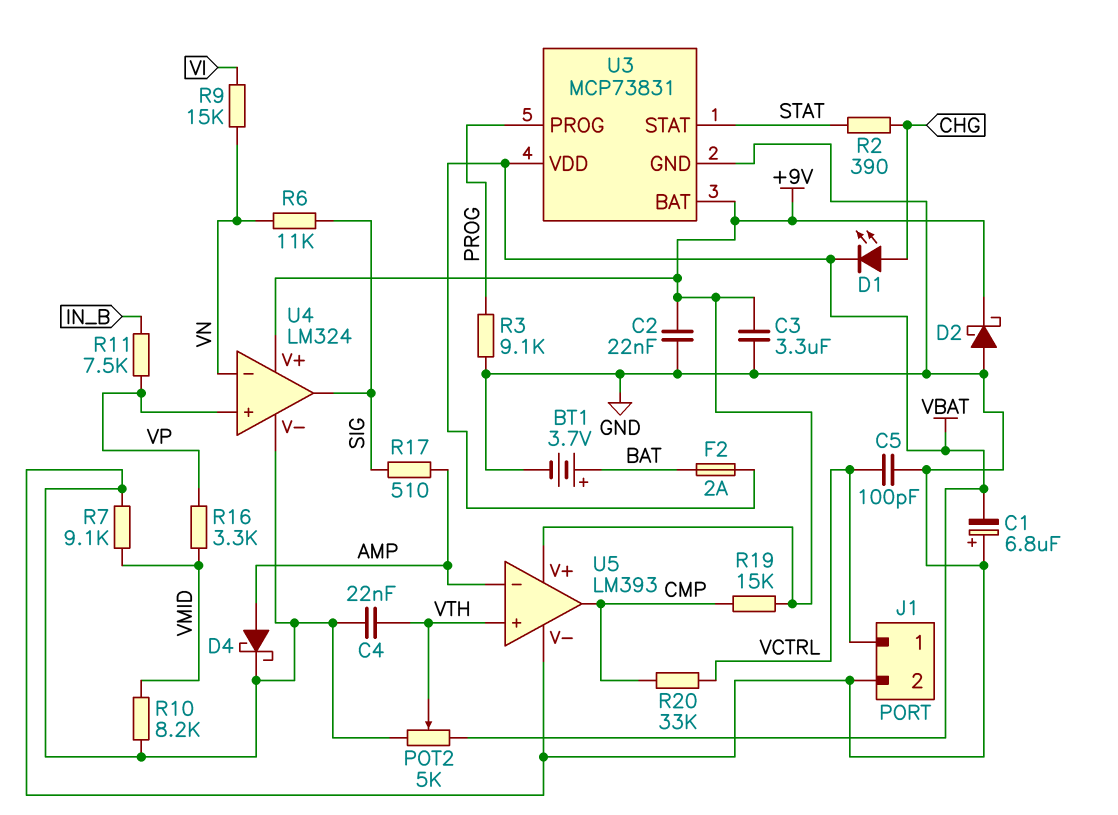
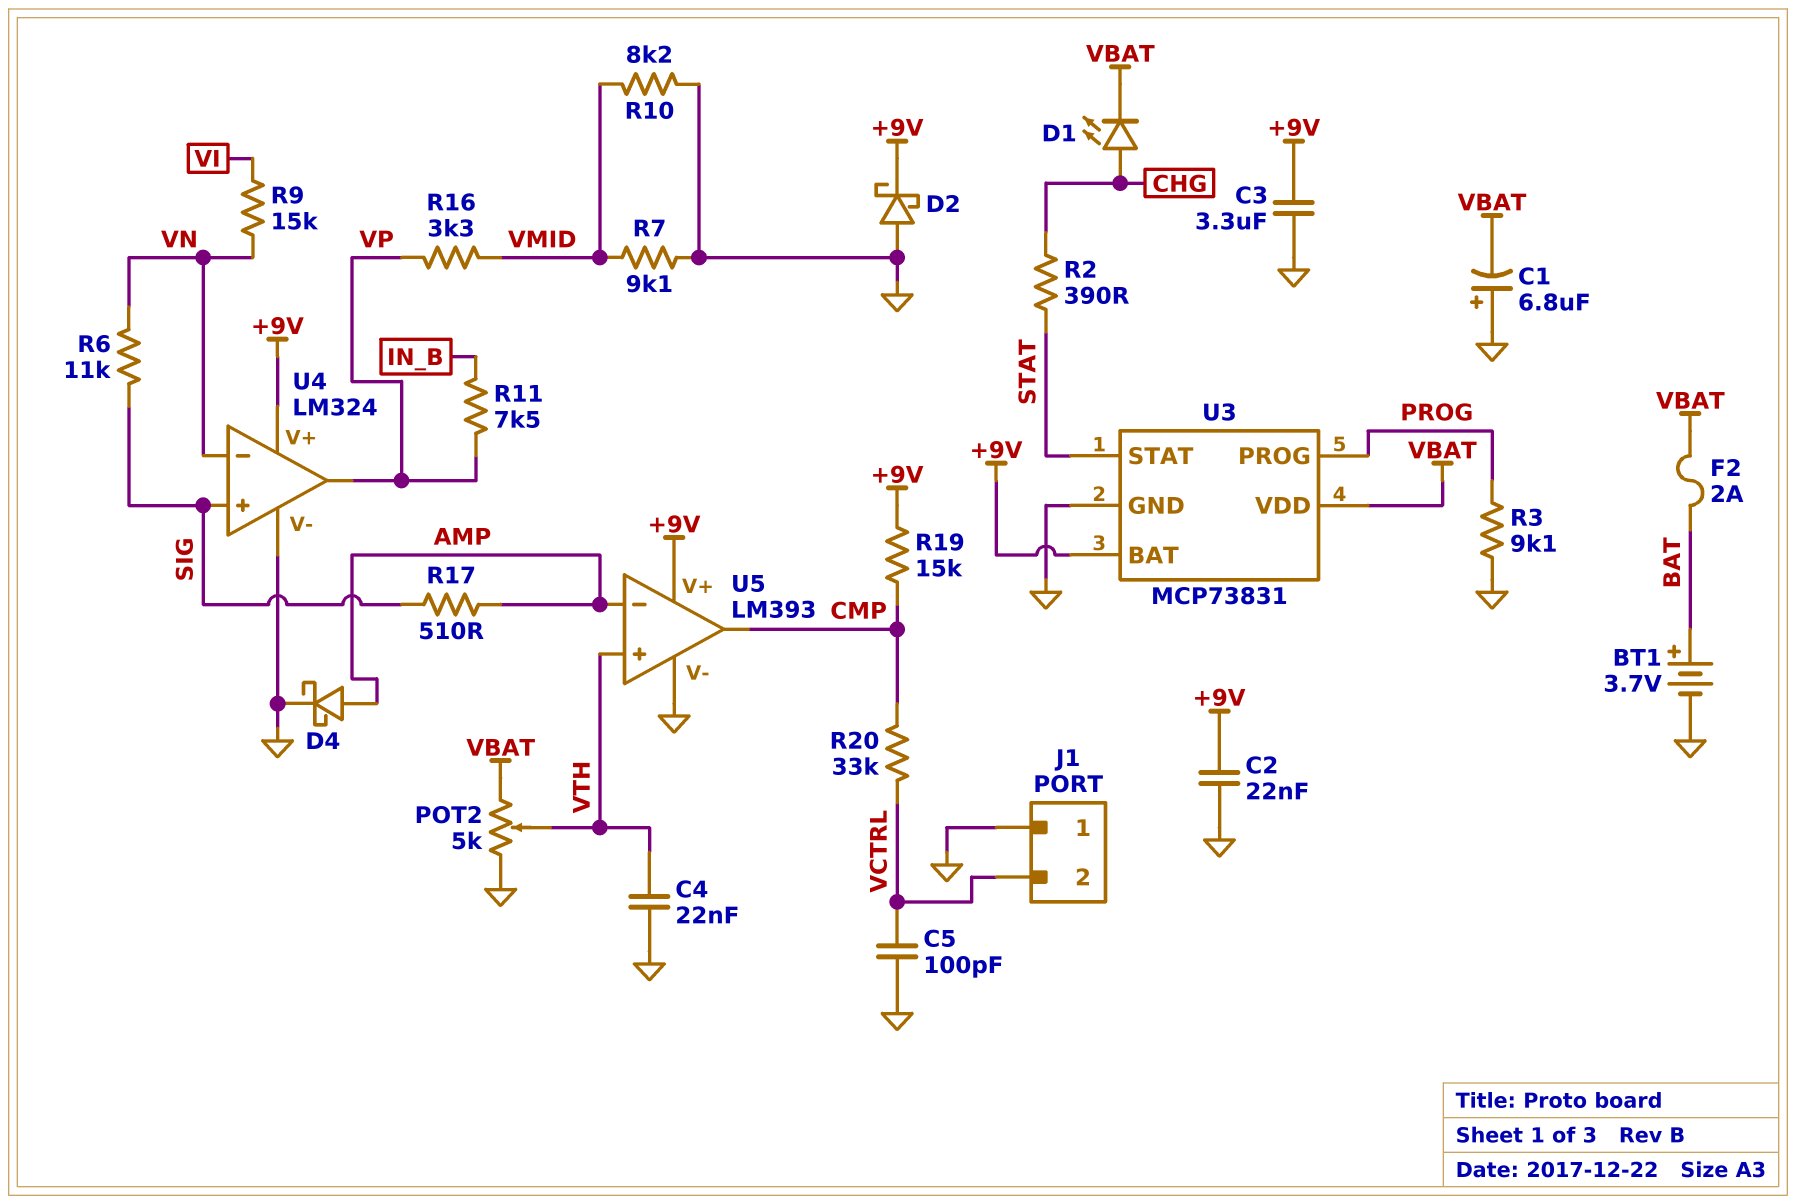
J1 pin 1: VCTRL -> GND
J1 pin 2: GND -> VCTRL
U4 pin in+: VP -> SIG
U4 pin out: SIG -> VP

